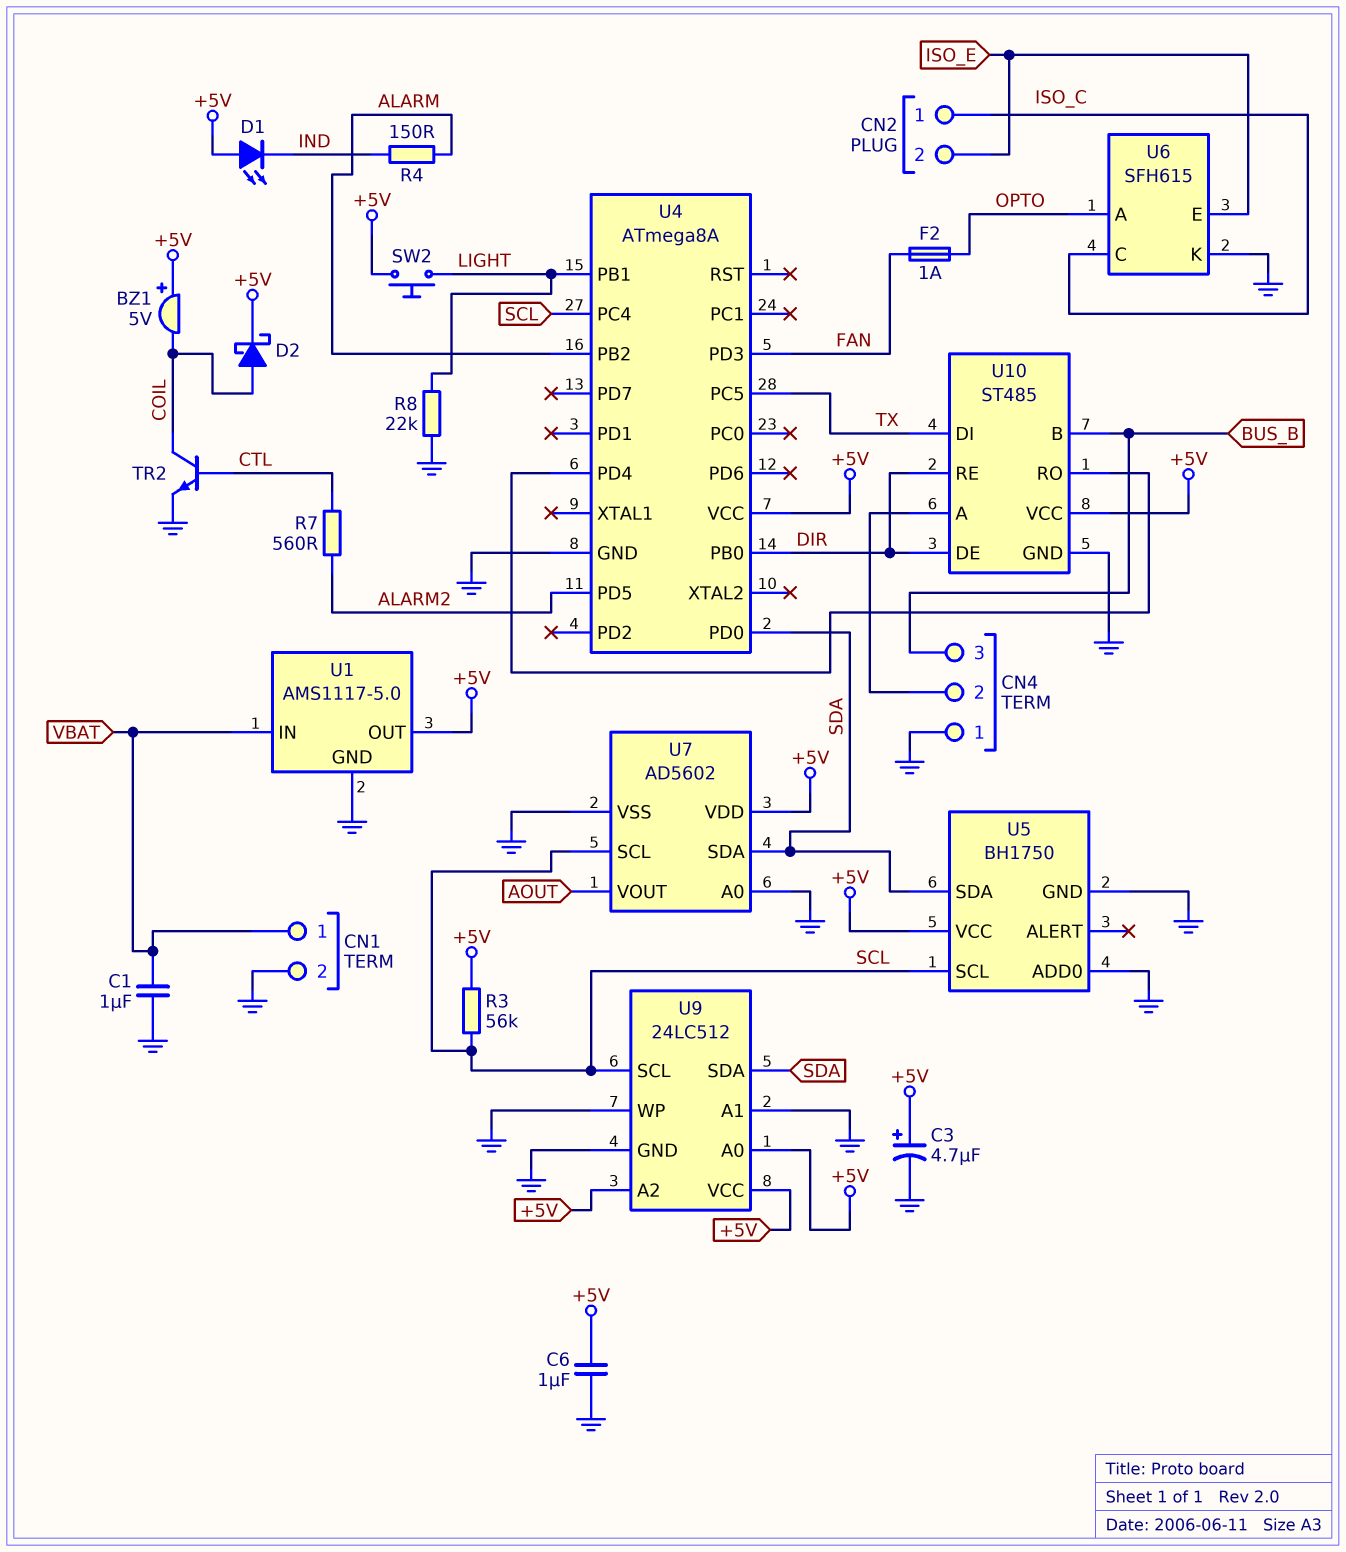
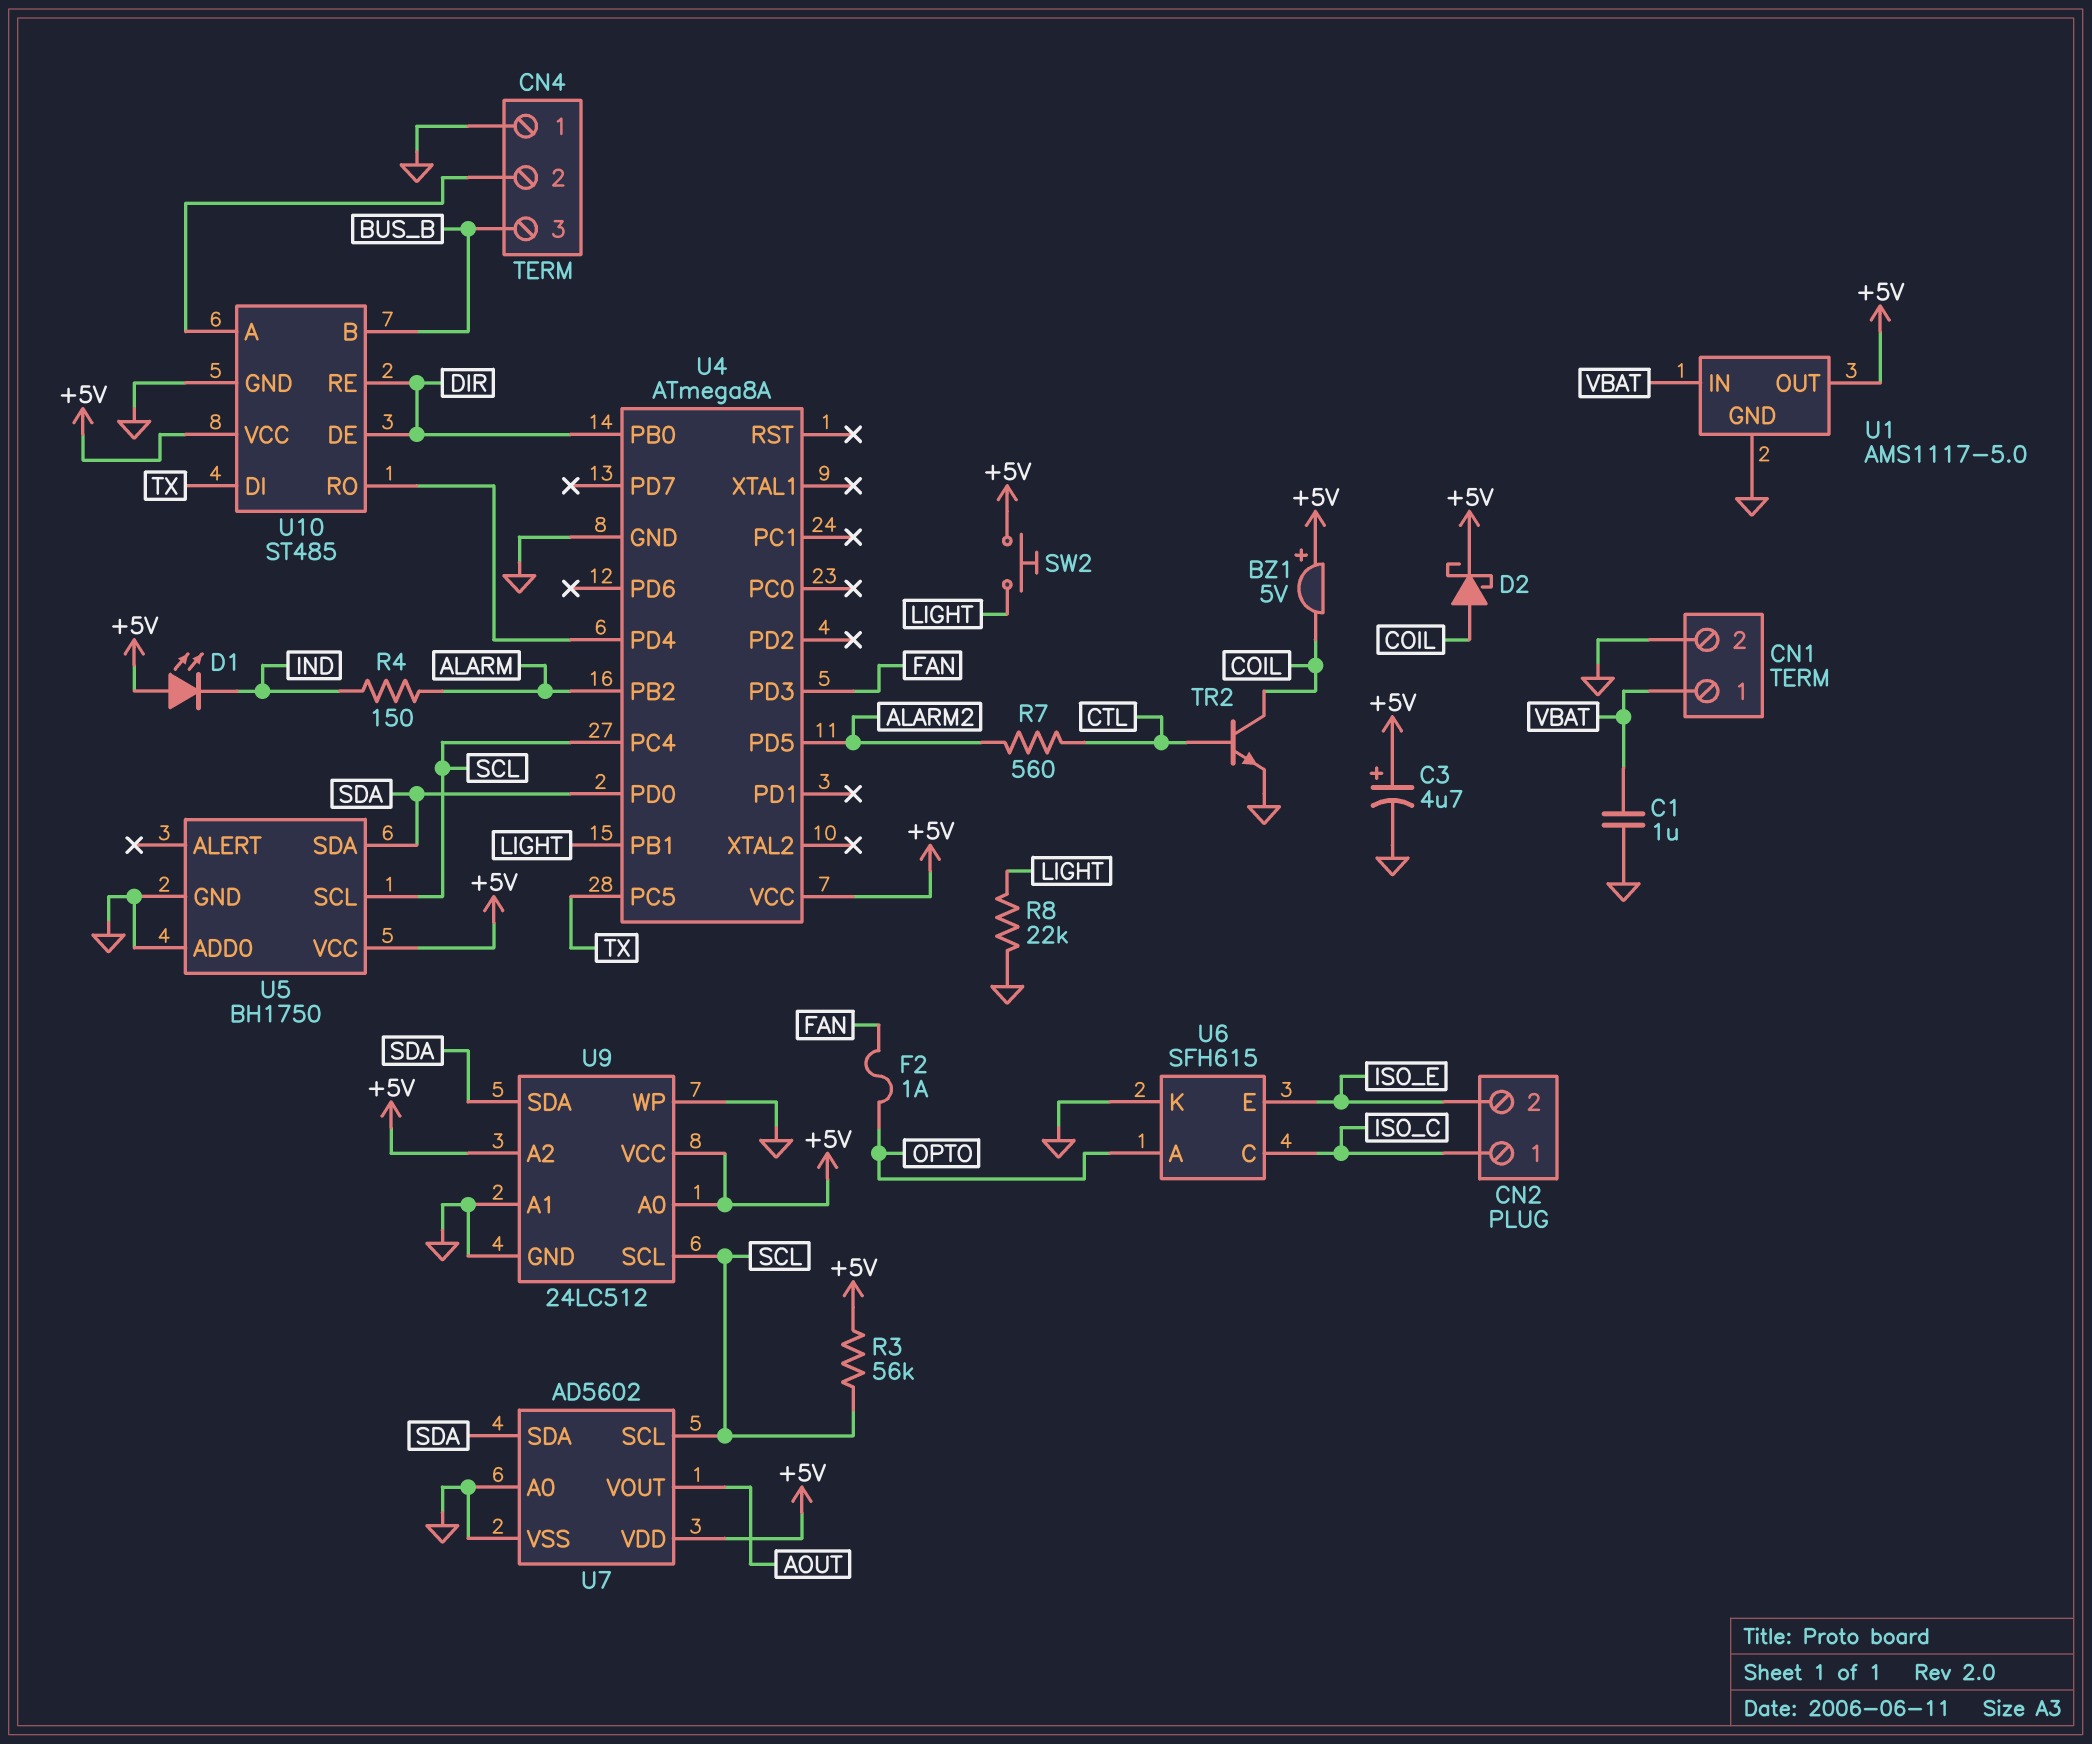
C6: 1uF (+5V, GND) -> none

